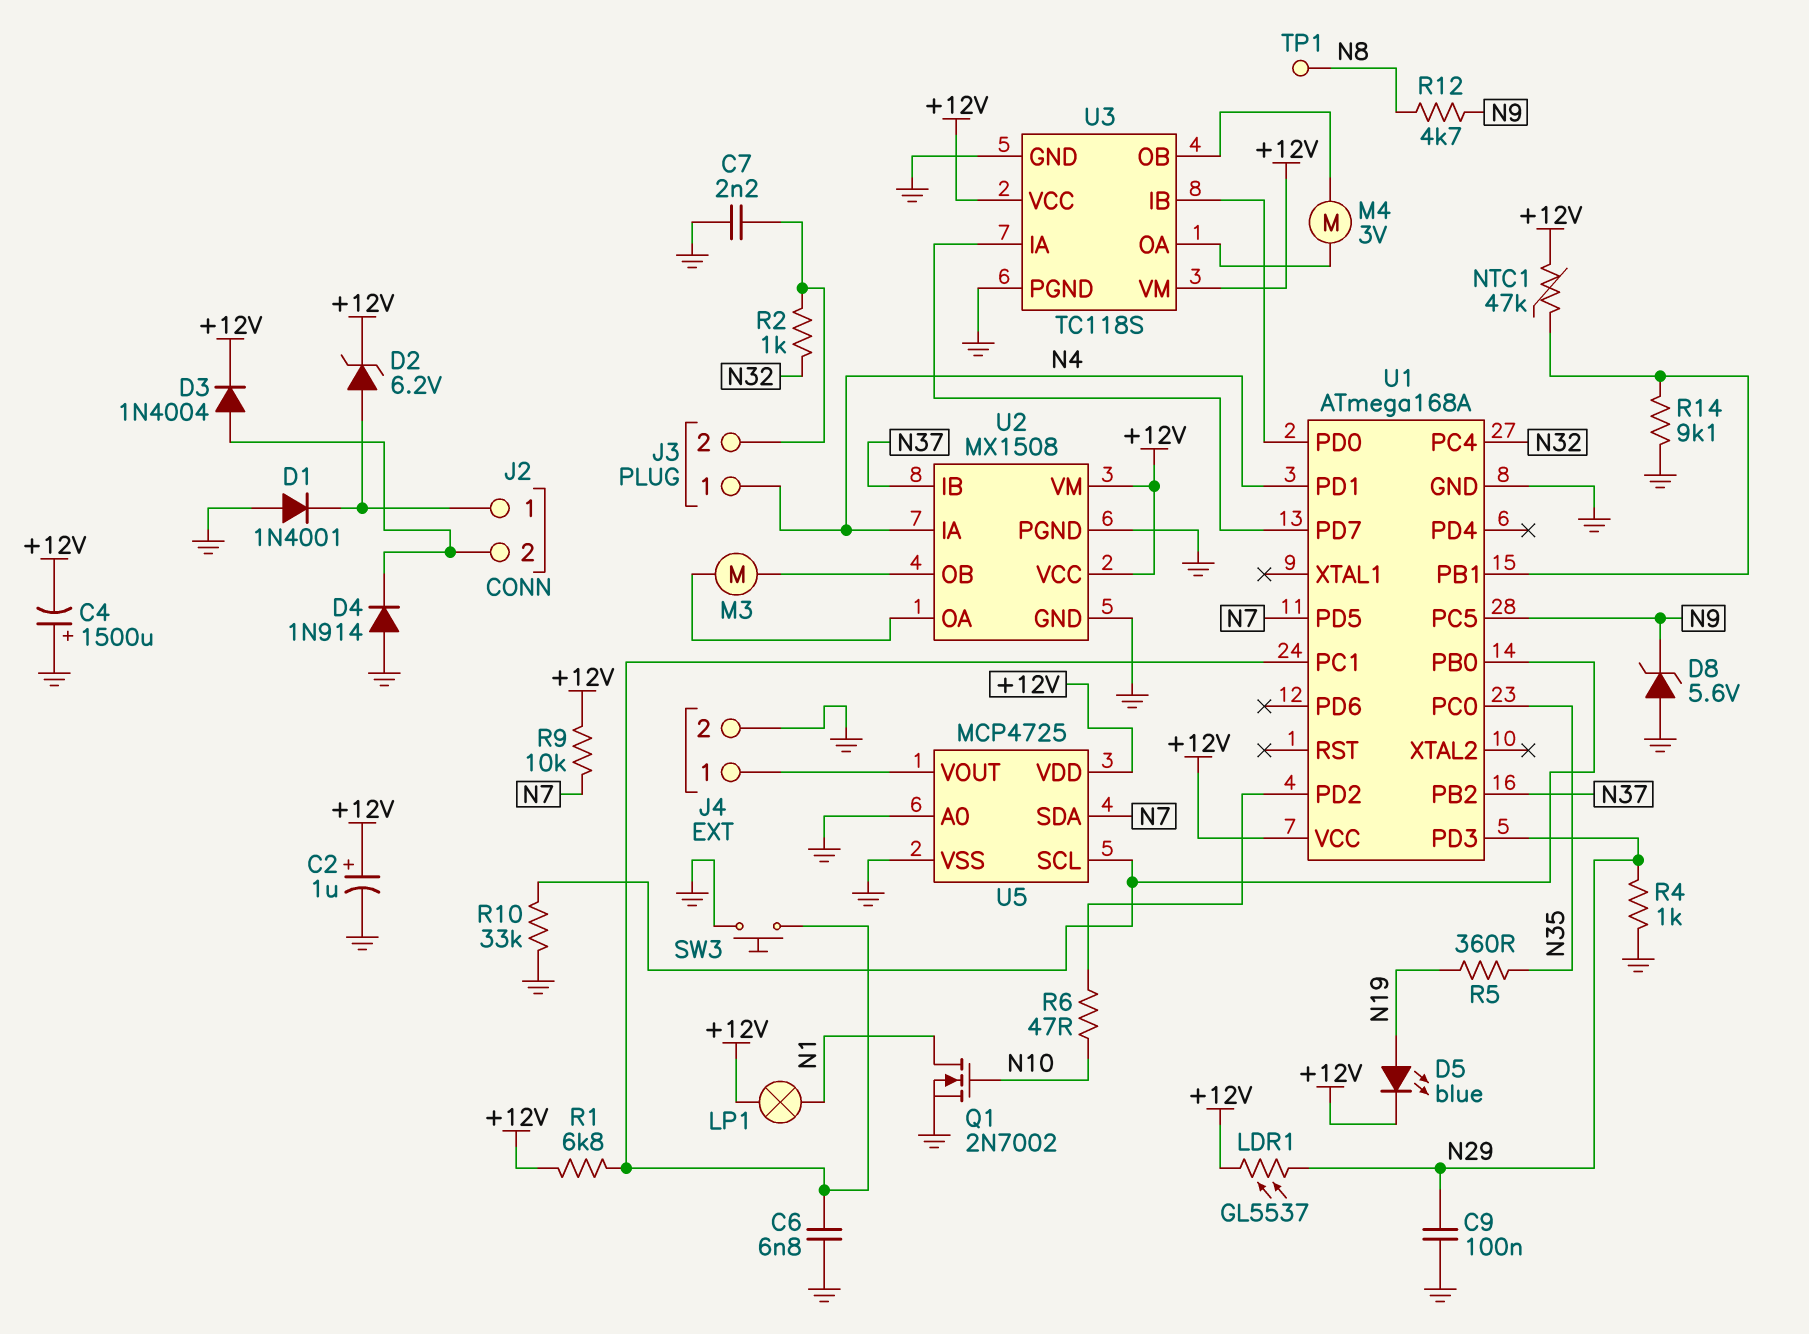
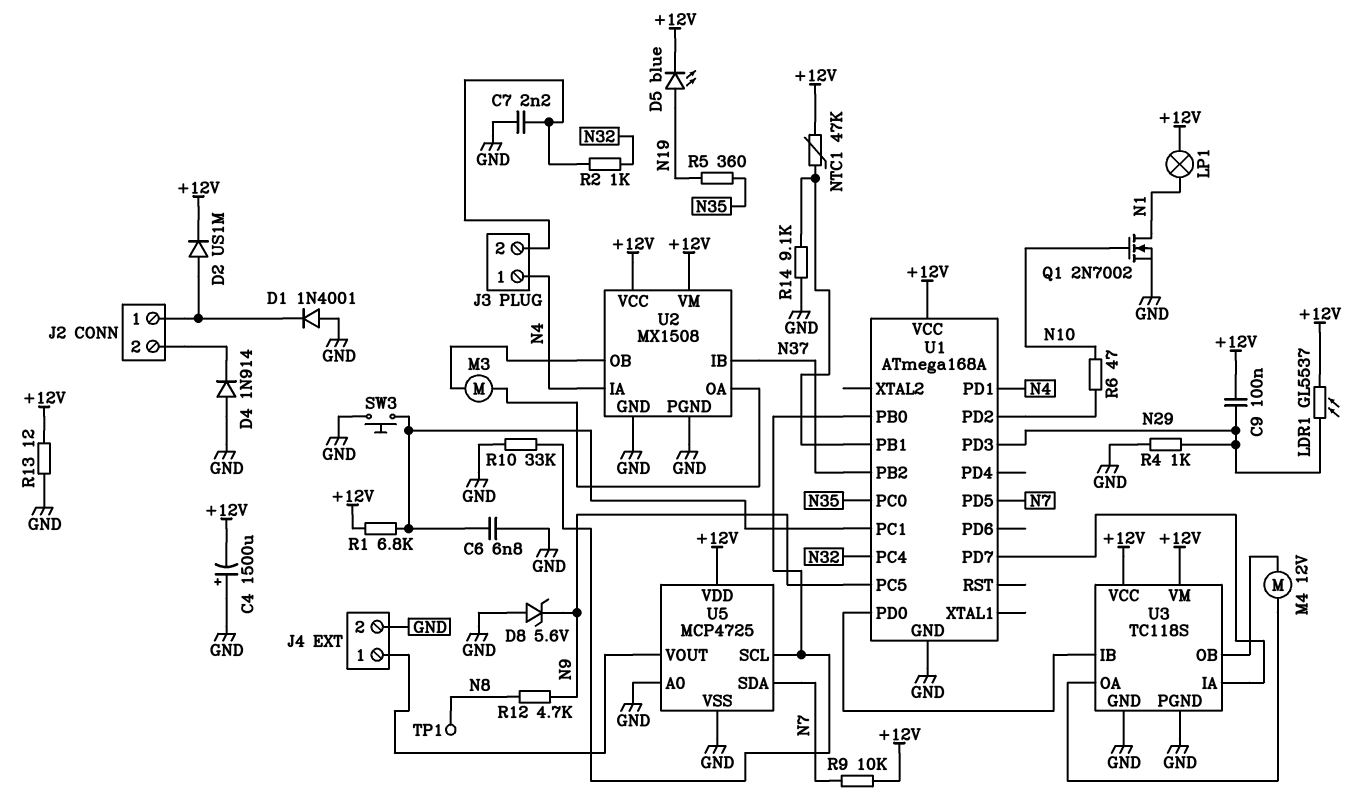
C2: 1uF (plus +12V, minus GND) -> none
C9: 100nF (GND, N29) -> 100nF (+12V, N29)
D2: zener 6.2V (A J2/1, K +12V) -> diode US1M (A J2/1, K +12V)
D3: diode 1N4004 (A J2/2, K +12V) -> none
M4: motor 3V (U3/OA, U3/OB) -> motor 12V (U3/OA, U3/OB)
R13: none -> 12 (+12V, GND)

